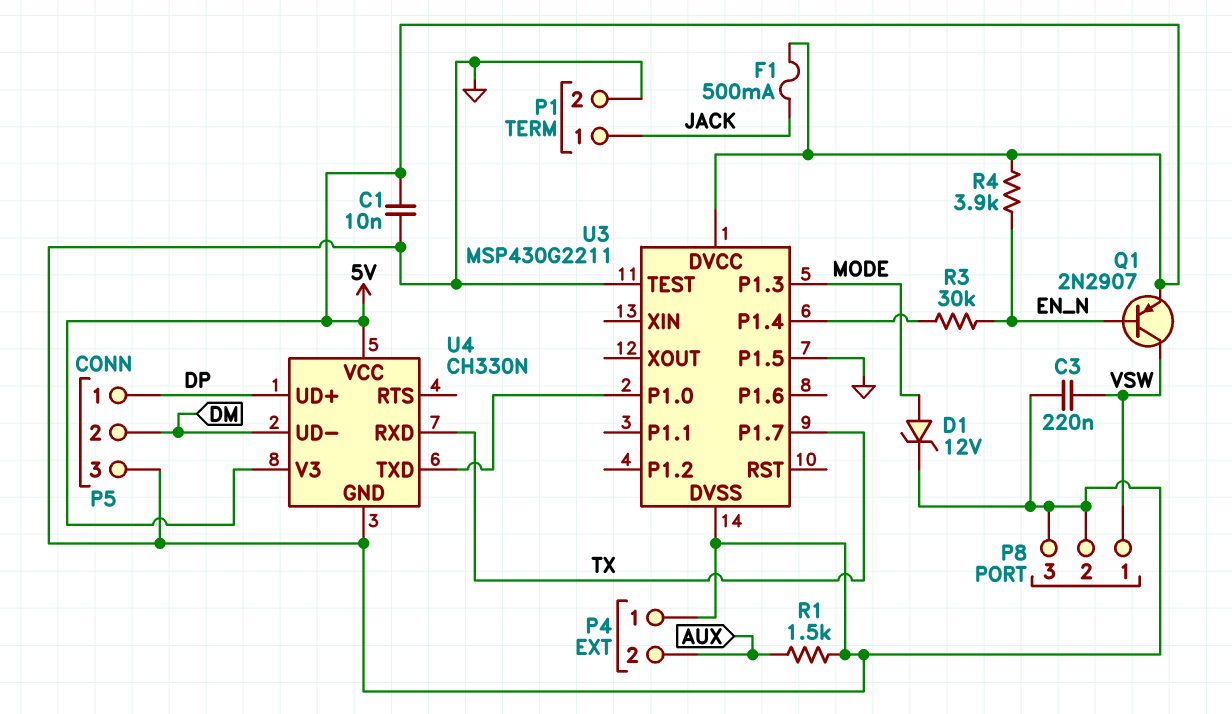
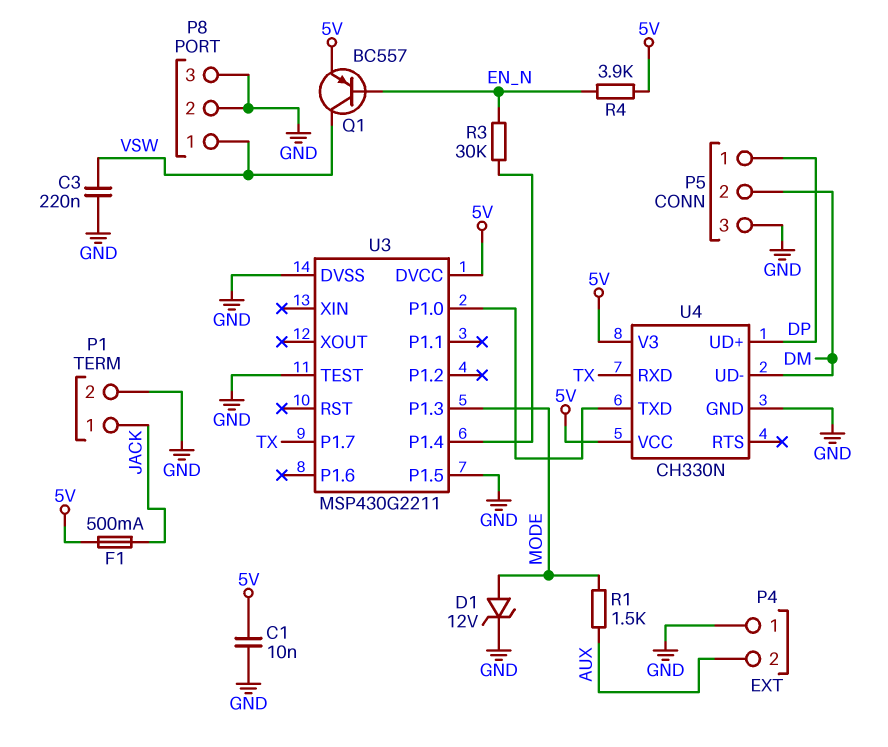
Q1: PNP 2N2907 (B EN_N, C VSW, E 5V) -> PNP BC557 (B EN_N, C VSW, E 5V)
R1: 1.5k (AUX, GND) -> 1.5k (AUX, MODE)

